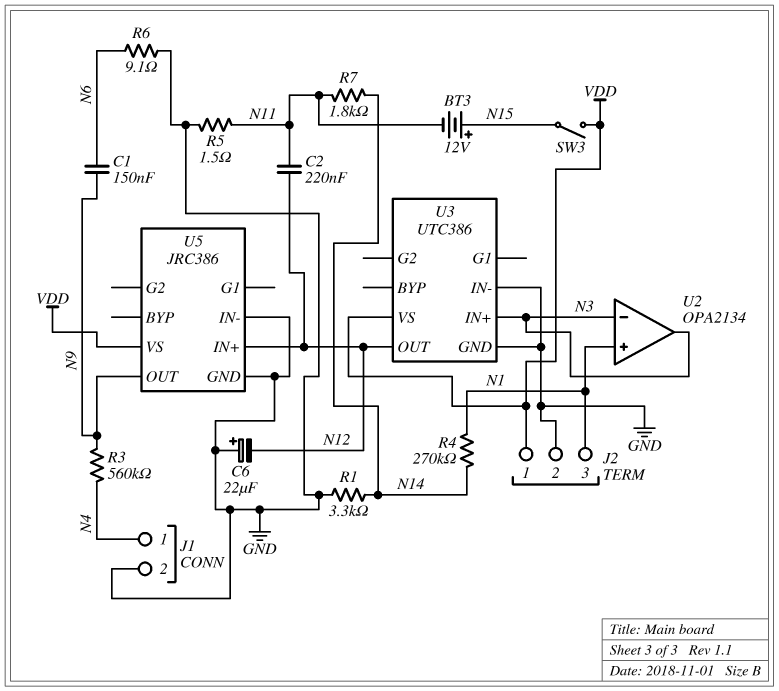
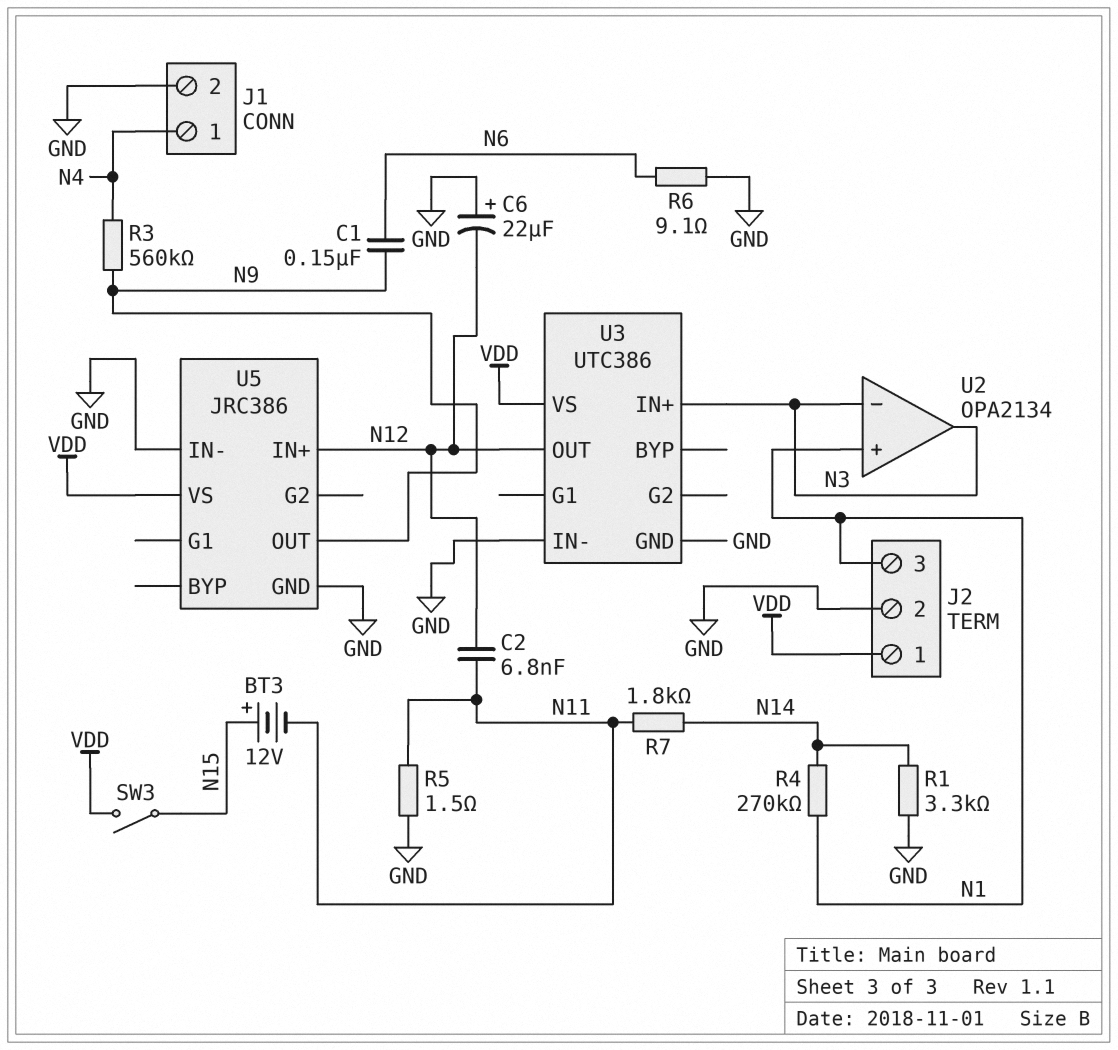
C2: 220nF (N11, N12) -> 6.8nF (N11, N12)

